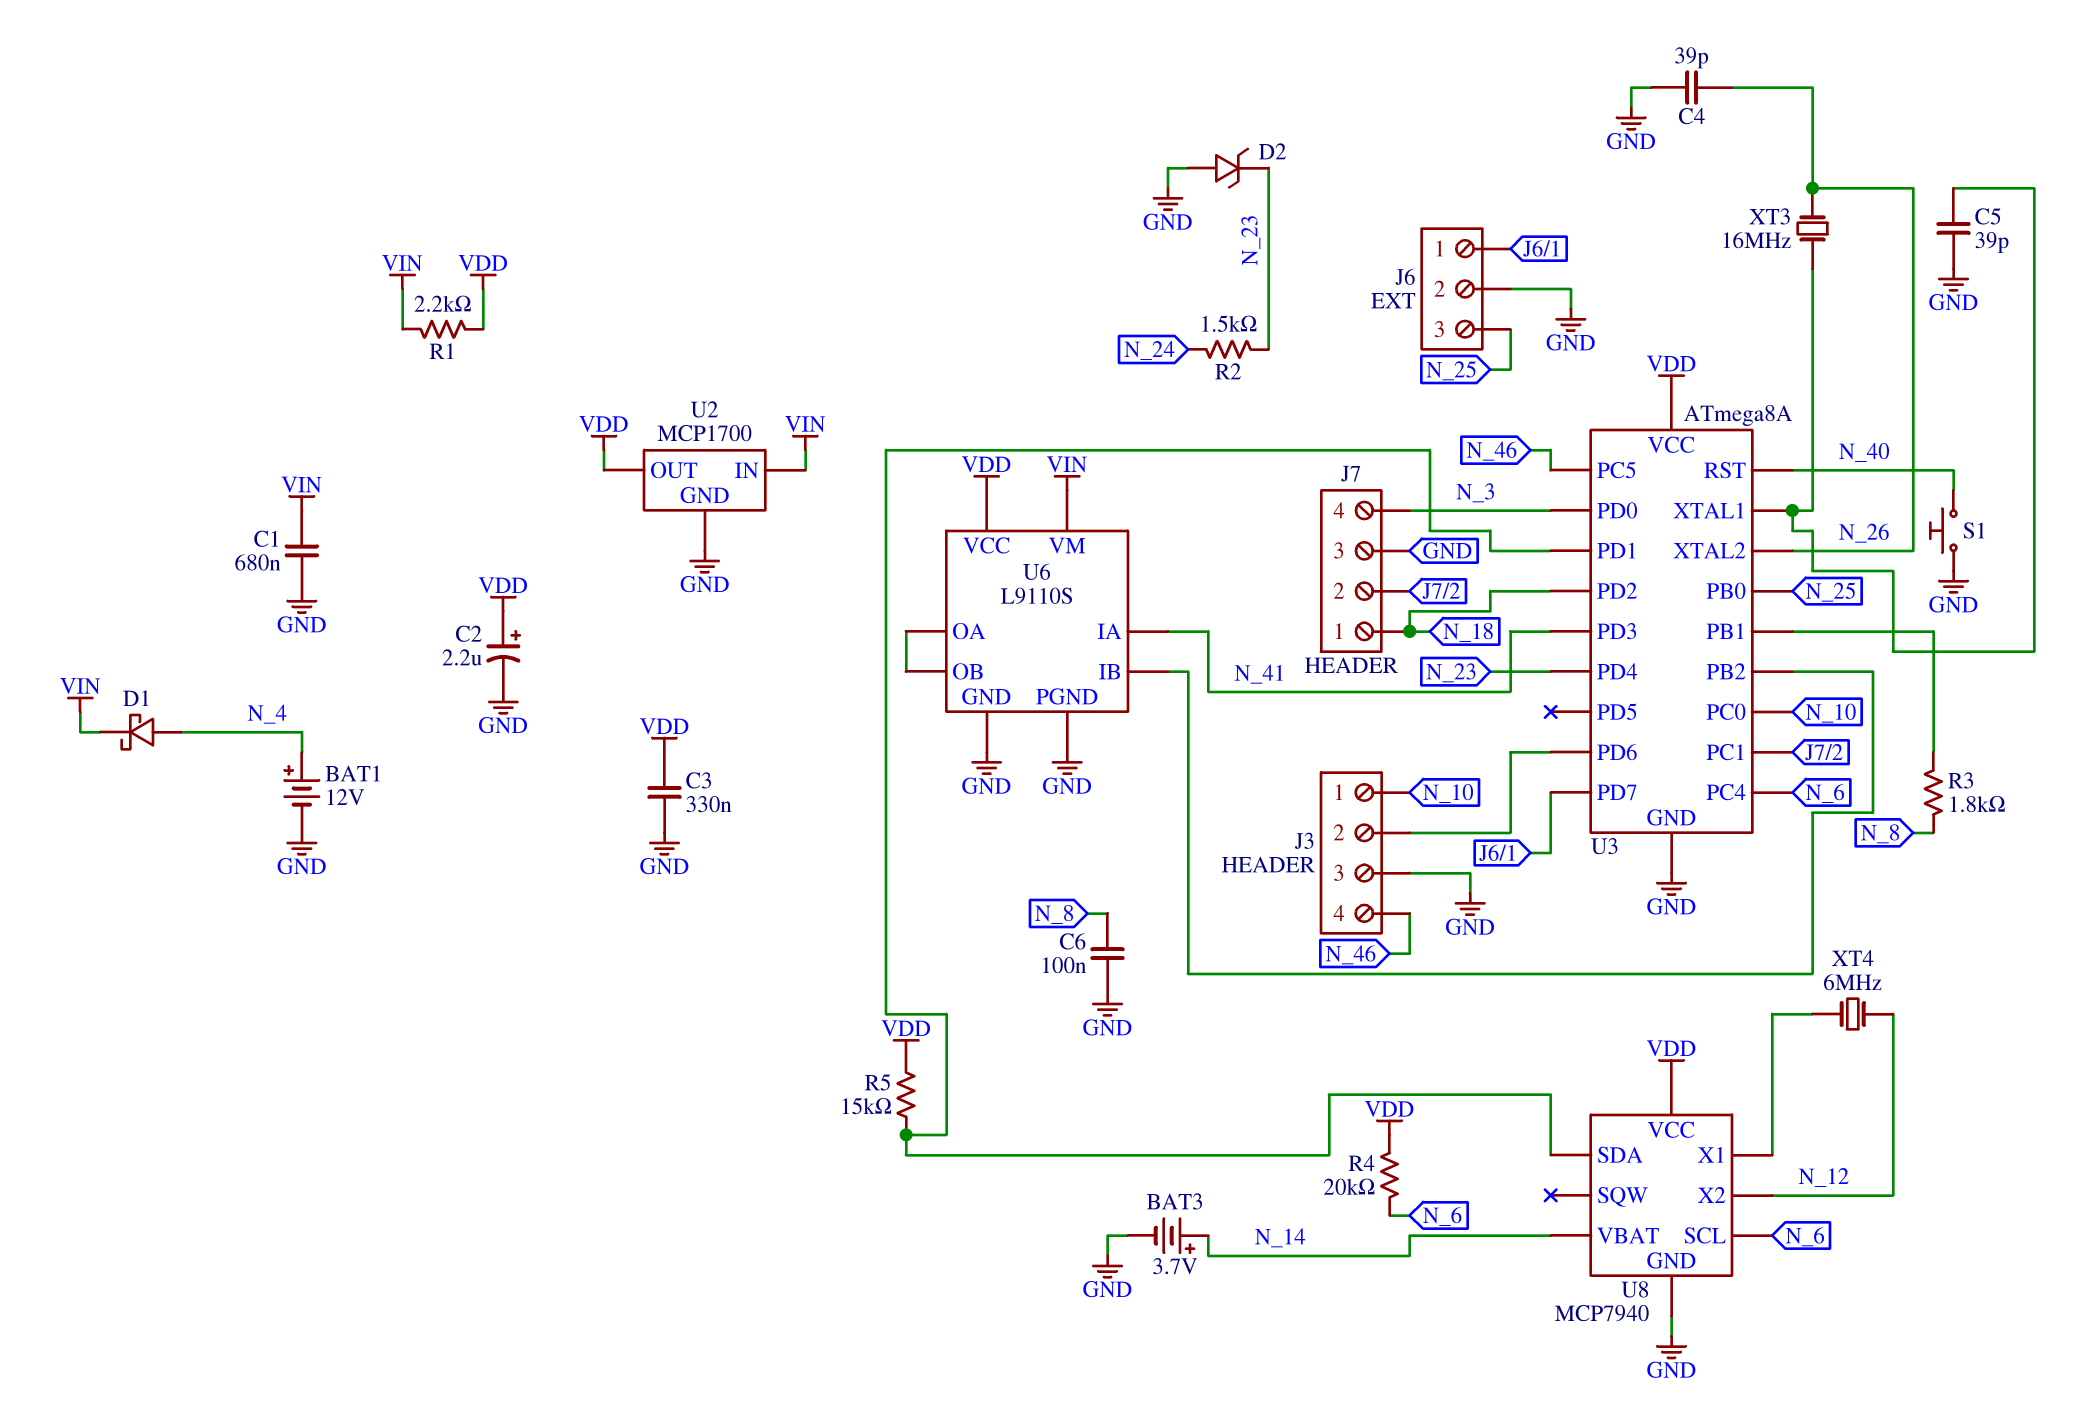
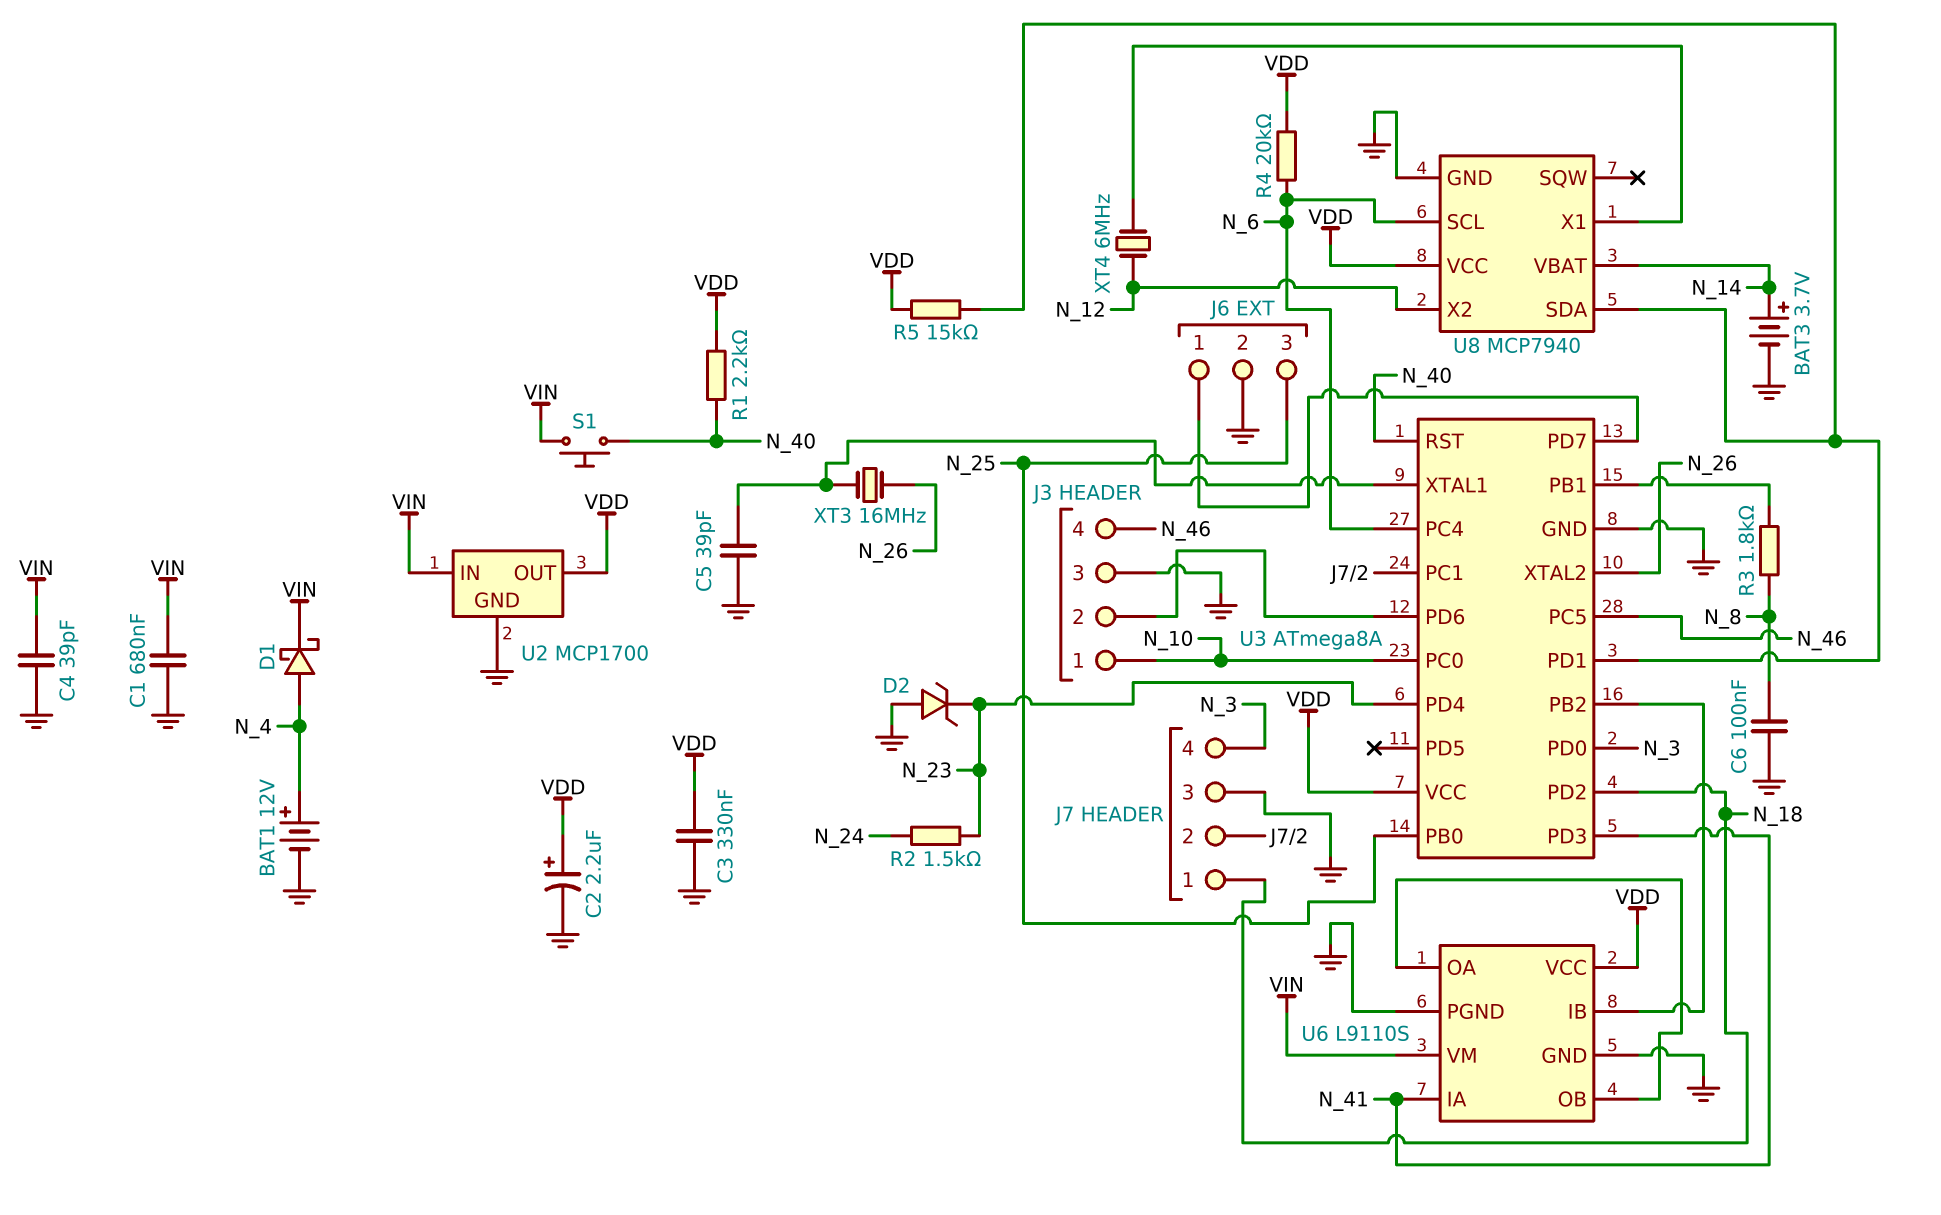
C4: 39pF (GND, N_26) -> 39pF (GND, VIN)
R1: 2.2k (VDD, VIN) -> 2.2k (N_40, VDD)
S1: button (GND, N_40) -> button (N_40, VIN)

